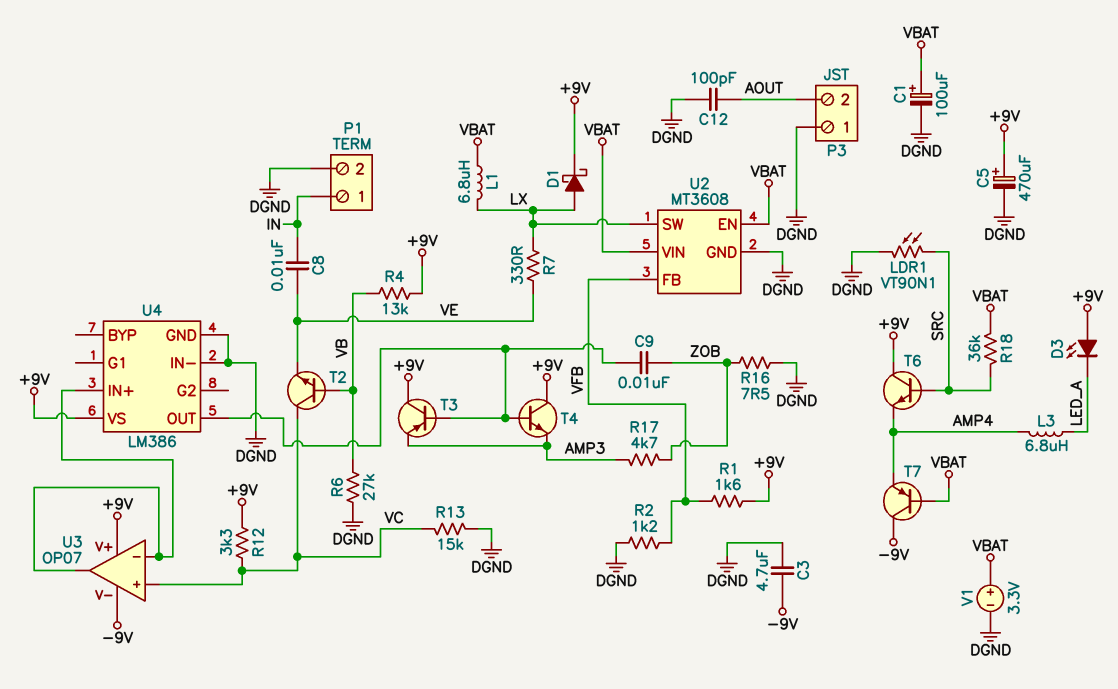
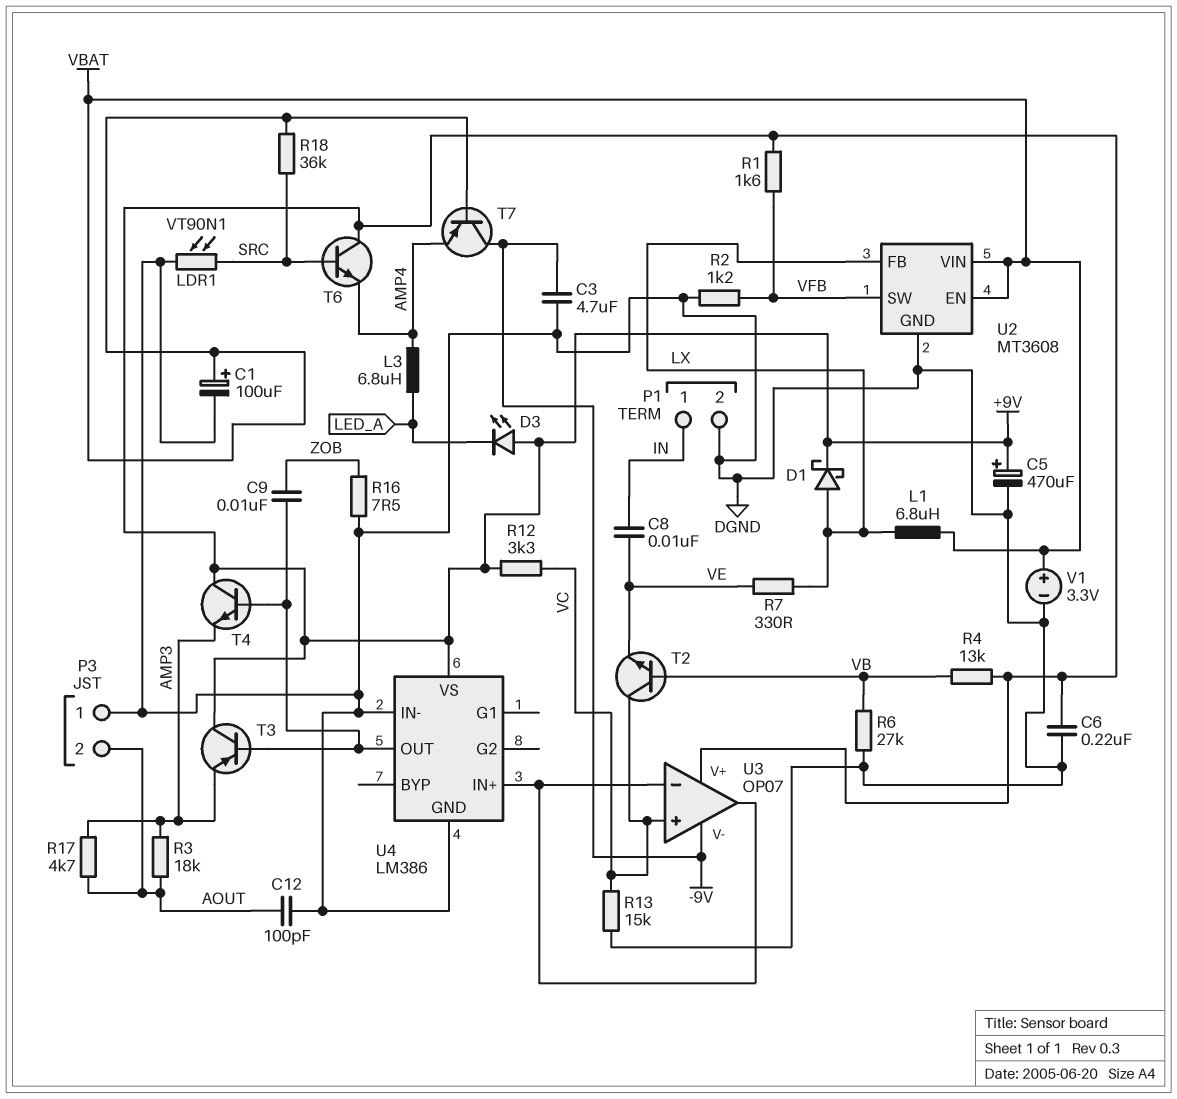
C6: none -> 220nF (+9V, DGND)
R3: none -> 18k (AMP3, AOUT)
R17: 4.7k (AMP3, ZOB) -> 4.7k (AMP3, AOUT)
U2 pin FB: VFB -> LX
U2 pin SW: LX -> VFB

